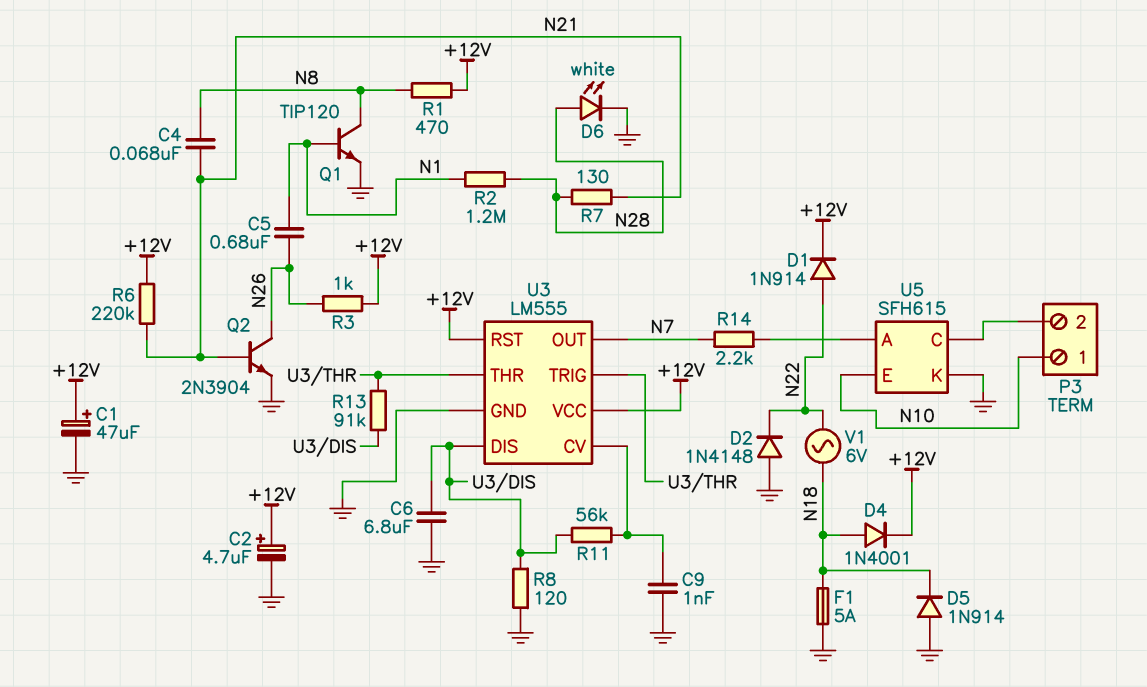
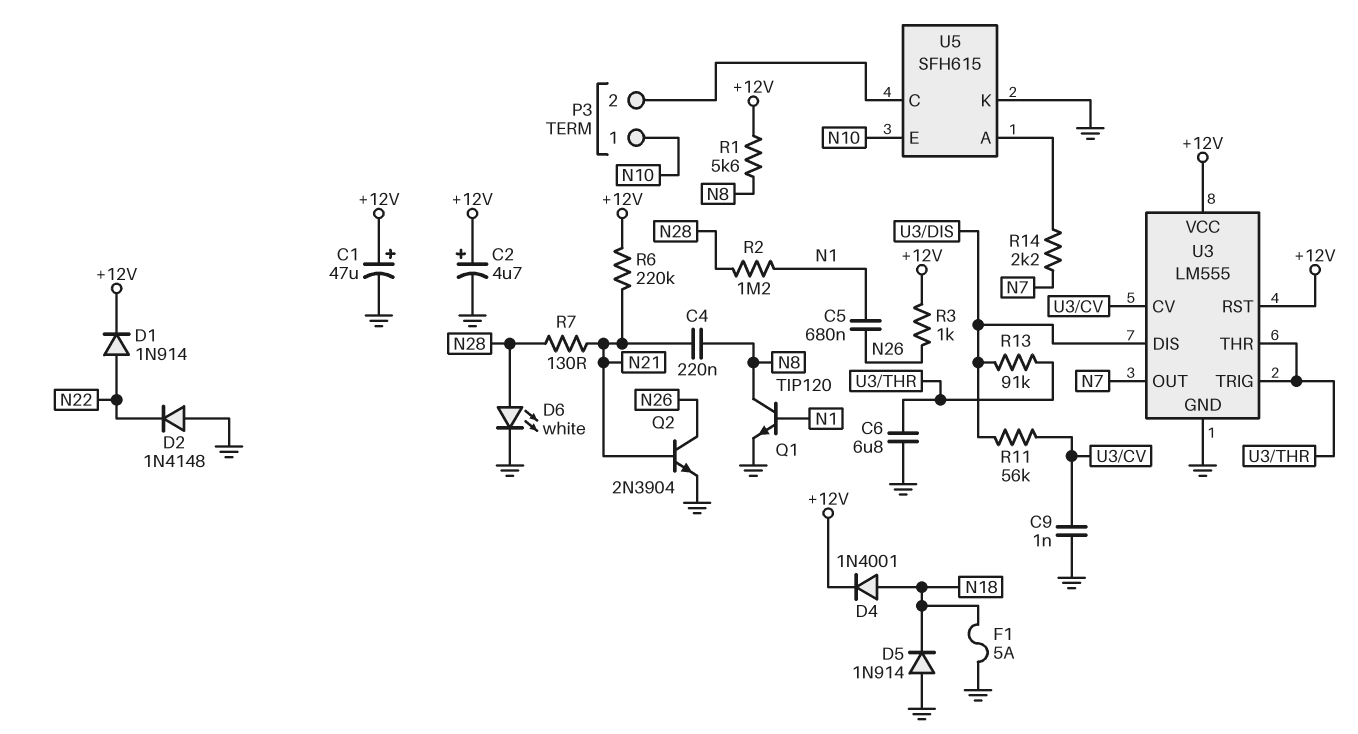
C4: 68nF (N8, N21) -> 220nF (N8, N21)
C6: 6.8uF (GND, U3/DIS) -> 6.8uF (GND, U3/THR)
R1: 470 (+12V, N8) -> 5.6k (+12V, N8)
R8: 120 (GND, U3/DIS) -> none
V1: AC 6V (N18, N22) -> none

